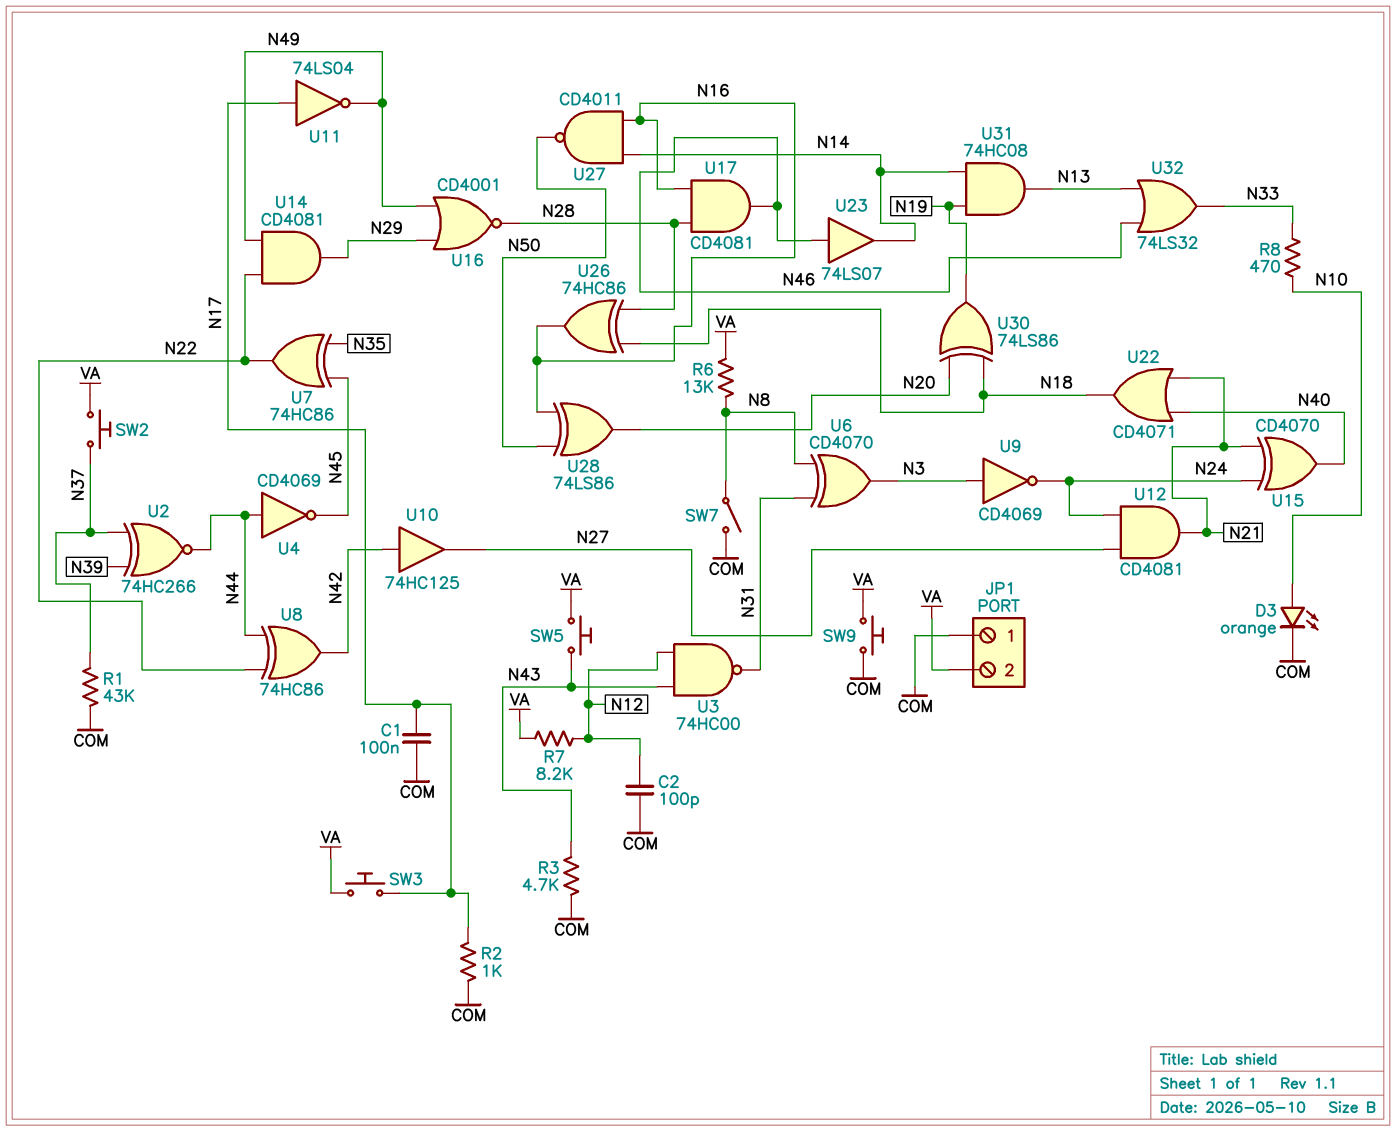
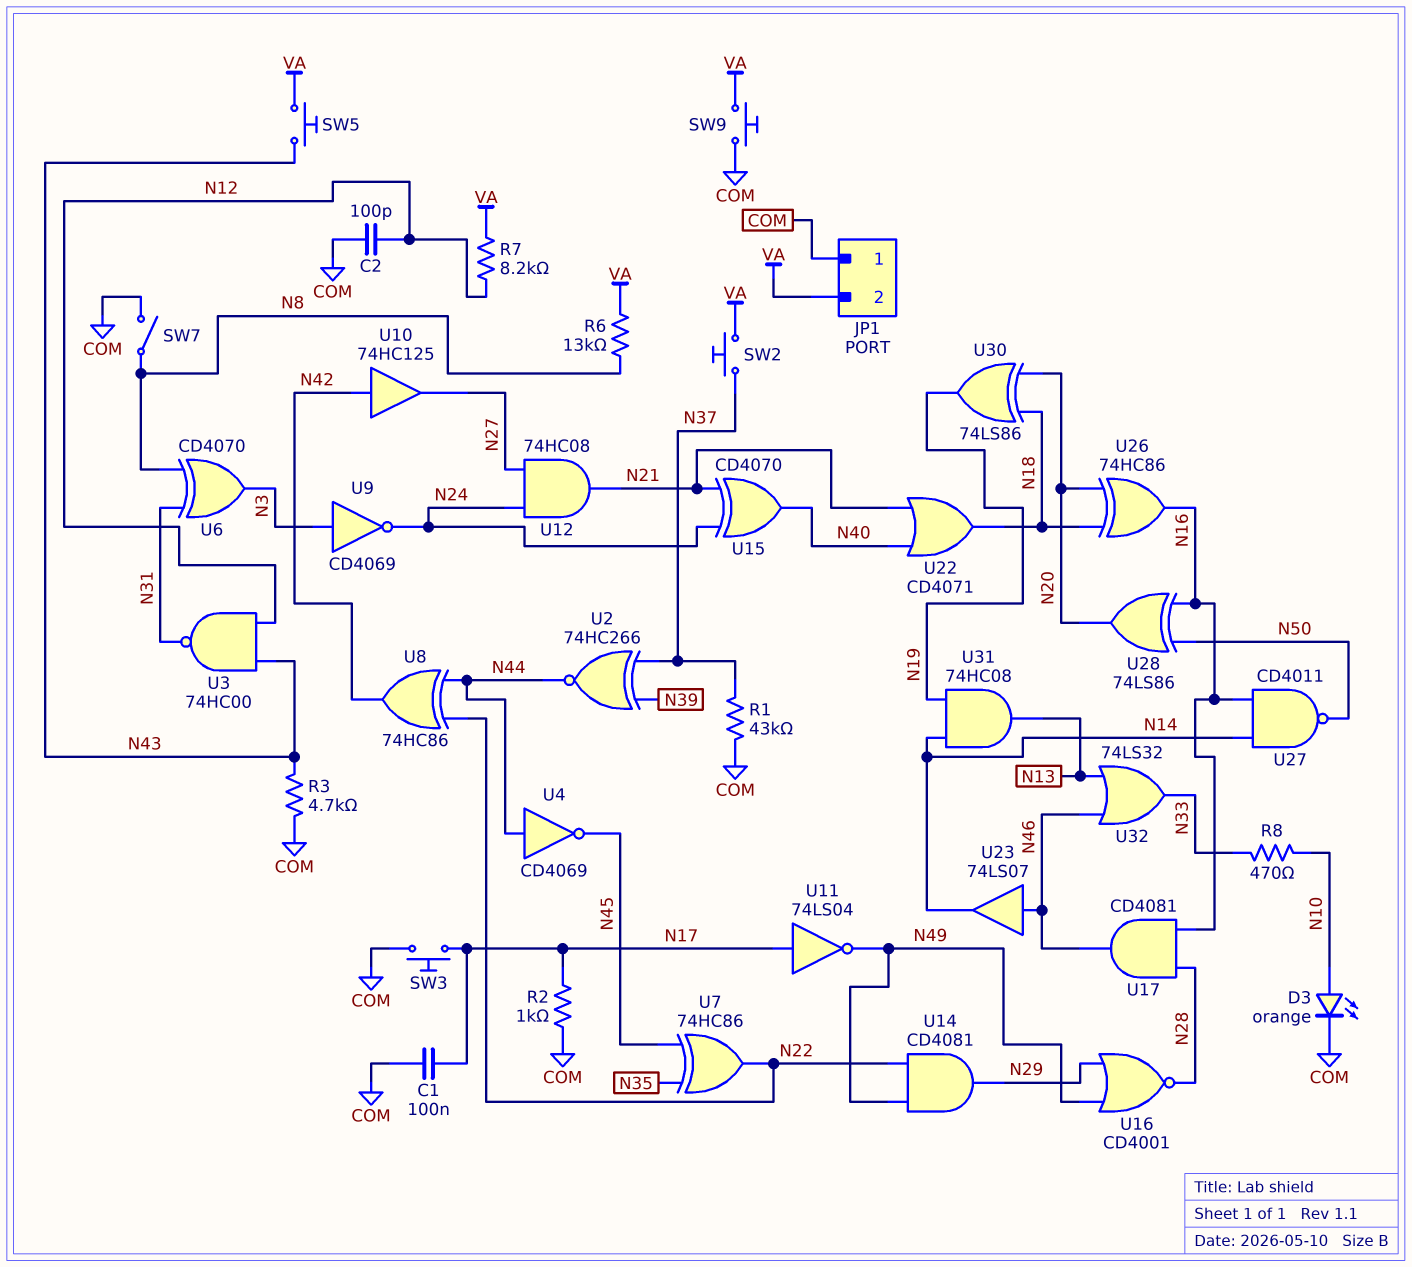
SW3: button (N17, VA) -> button (COM, N17)
U12: AND CD4081 (in N24, in N27, out N21) -> AND 74HC08 (in N24, in N27, out N21)
U26: XOR 74HC86 (in N18, in N28, out N16) -> XOR 74HC86 (in N18, in N20, out N16)

